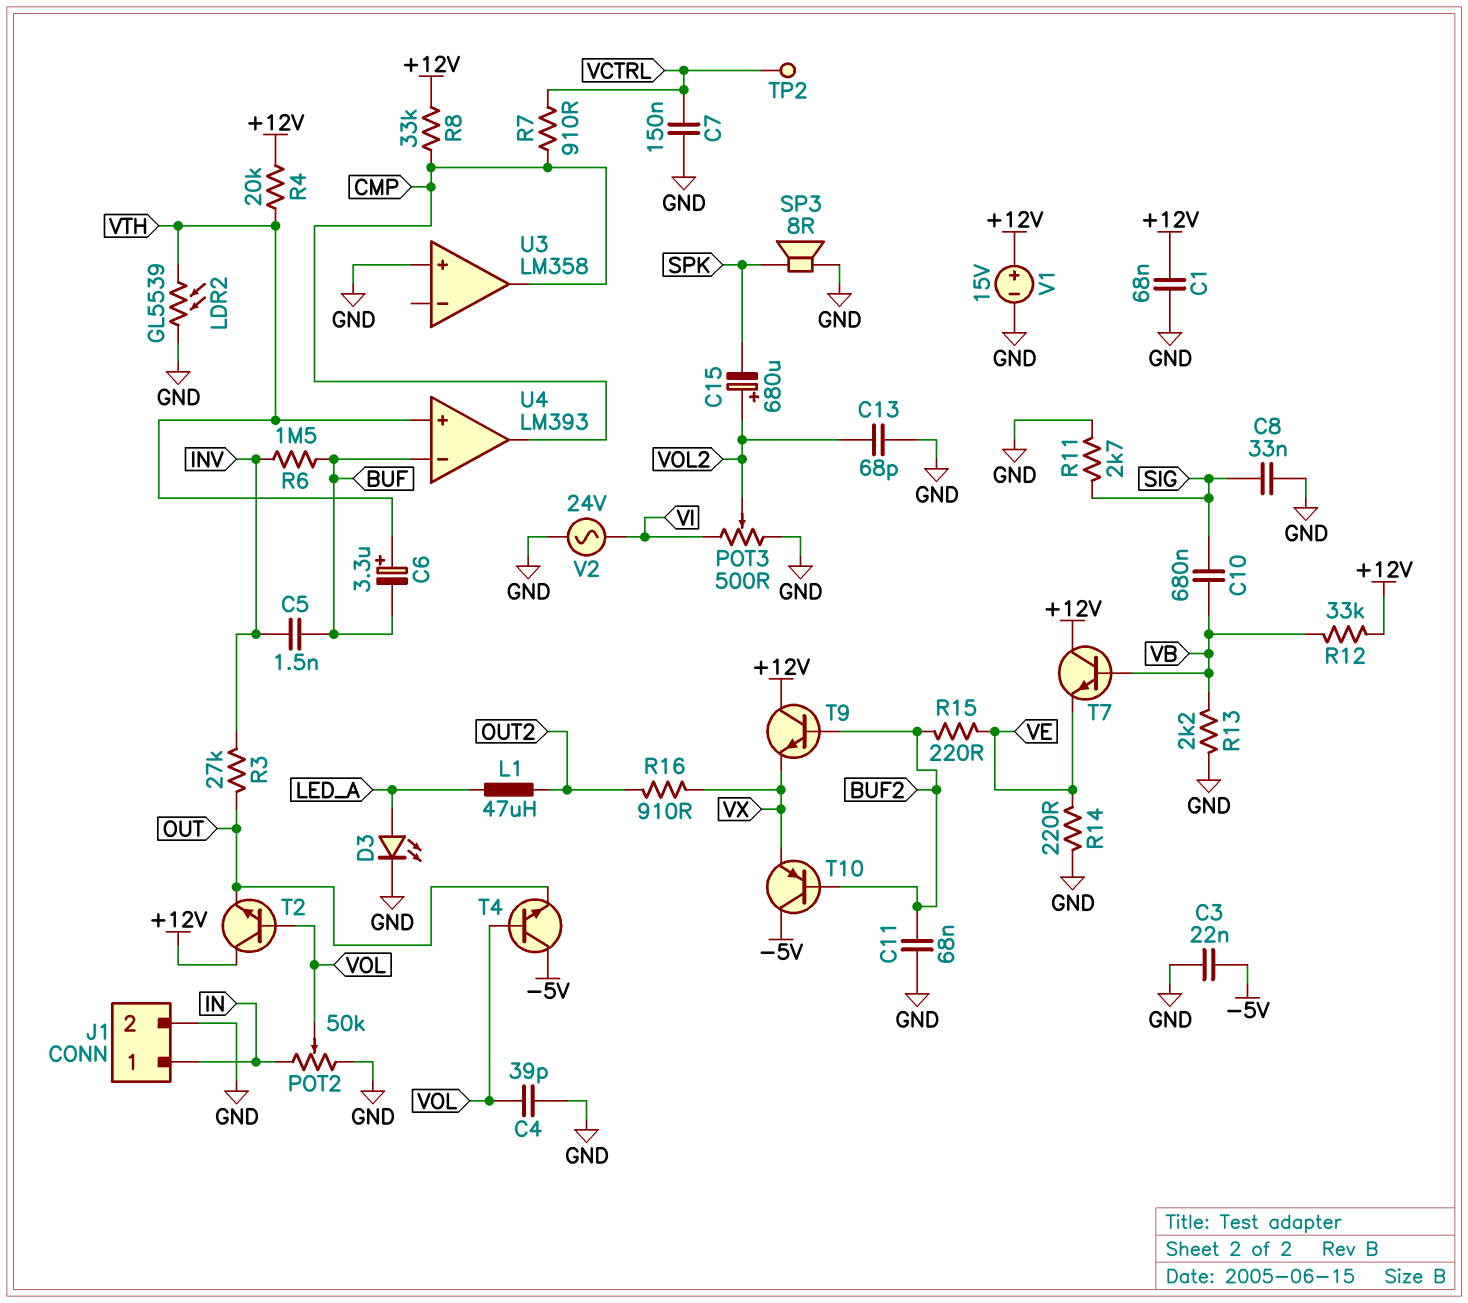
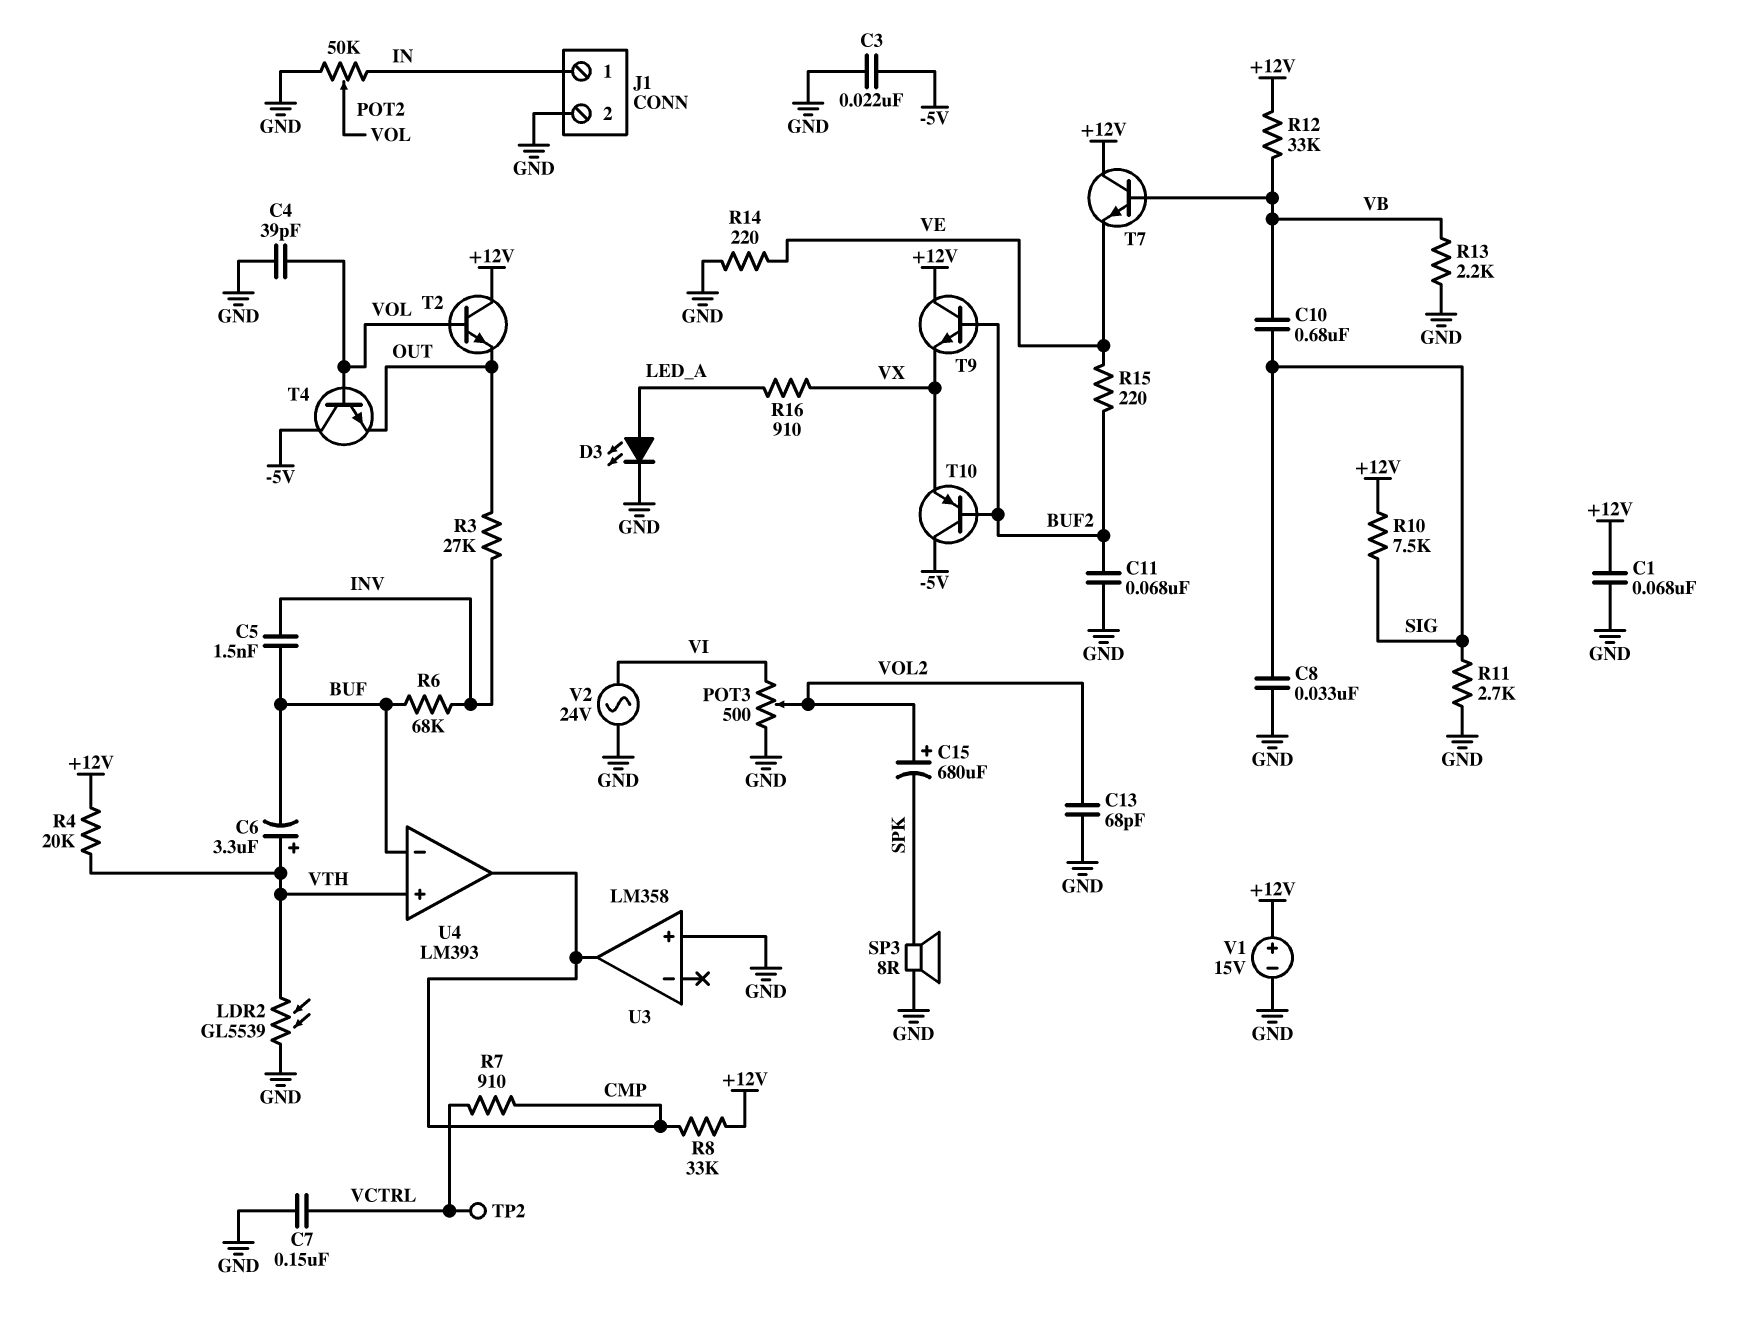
L1: 47uH (LED_A, OUT2) -> none
R6: 1.5M (BUF, INV) -> 68k (BUF, INV)
R10: none -> 7.5k (+12V, SIG)
R16: 910 (OUT2, VX) -> 910 (LED_A, VX)

